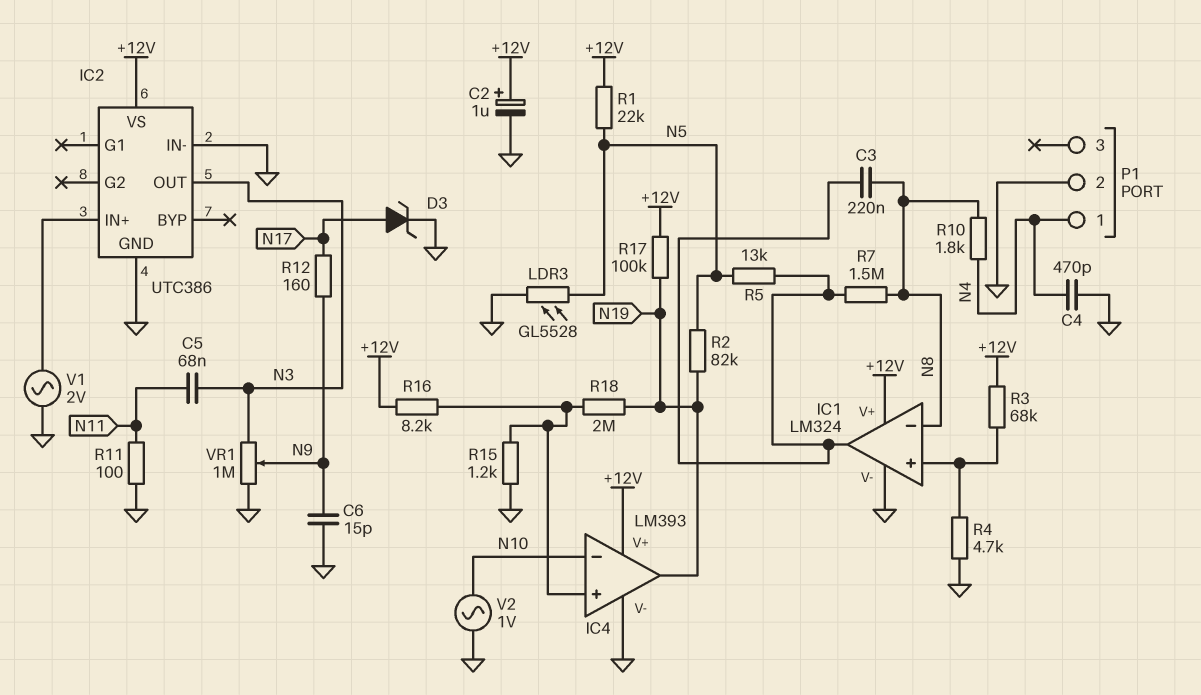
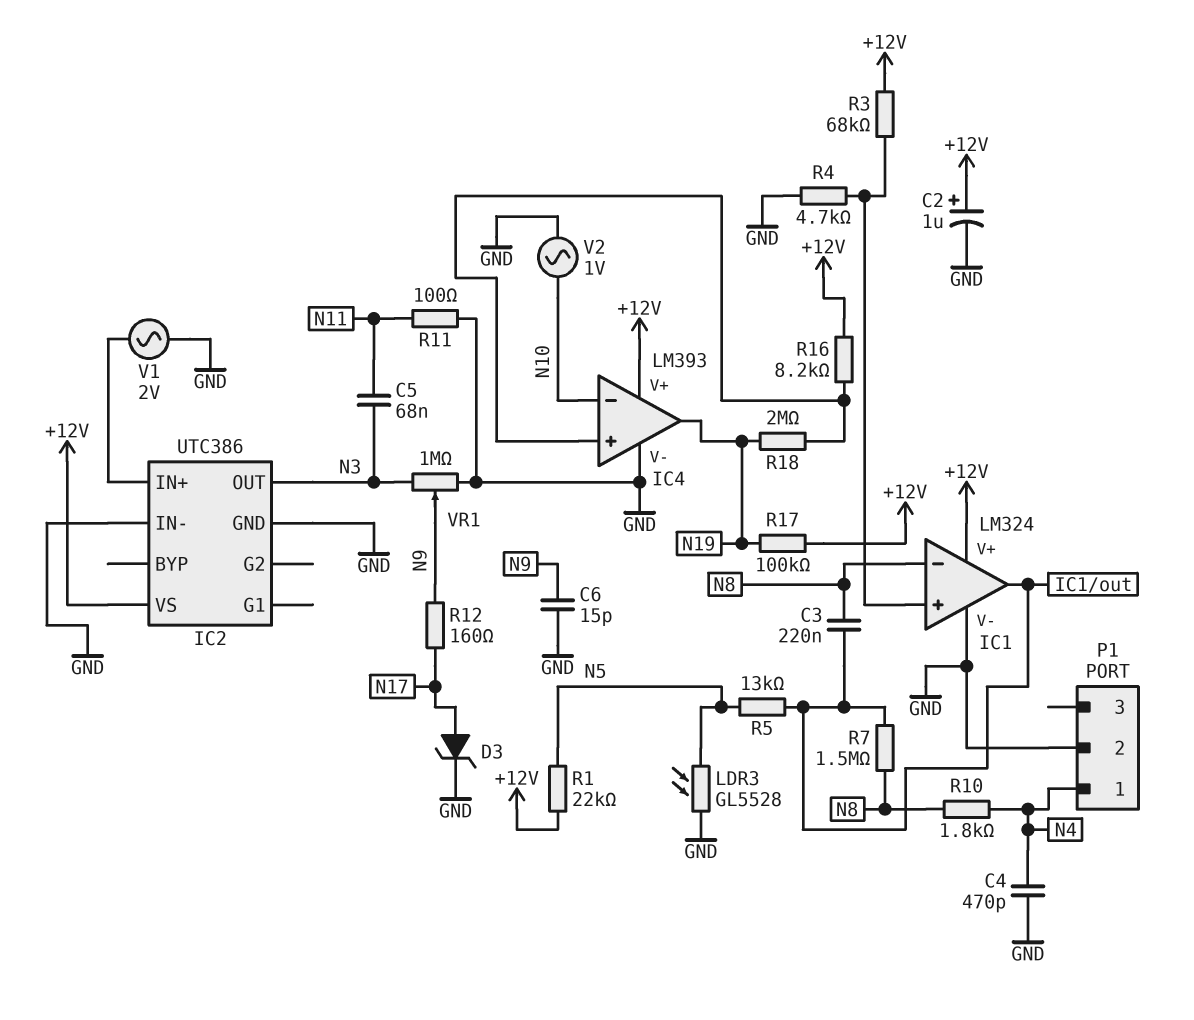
R2: 82k (N5, N19) -> none
R15: 1.2k (GND, IC4/in+) -> none

